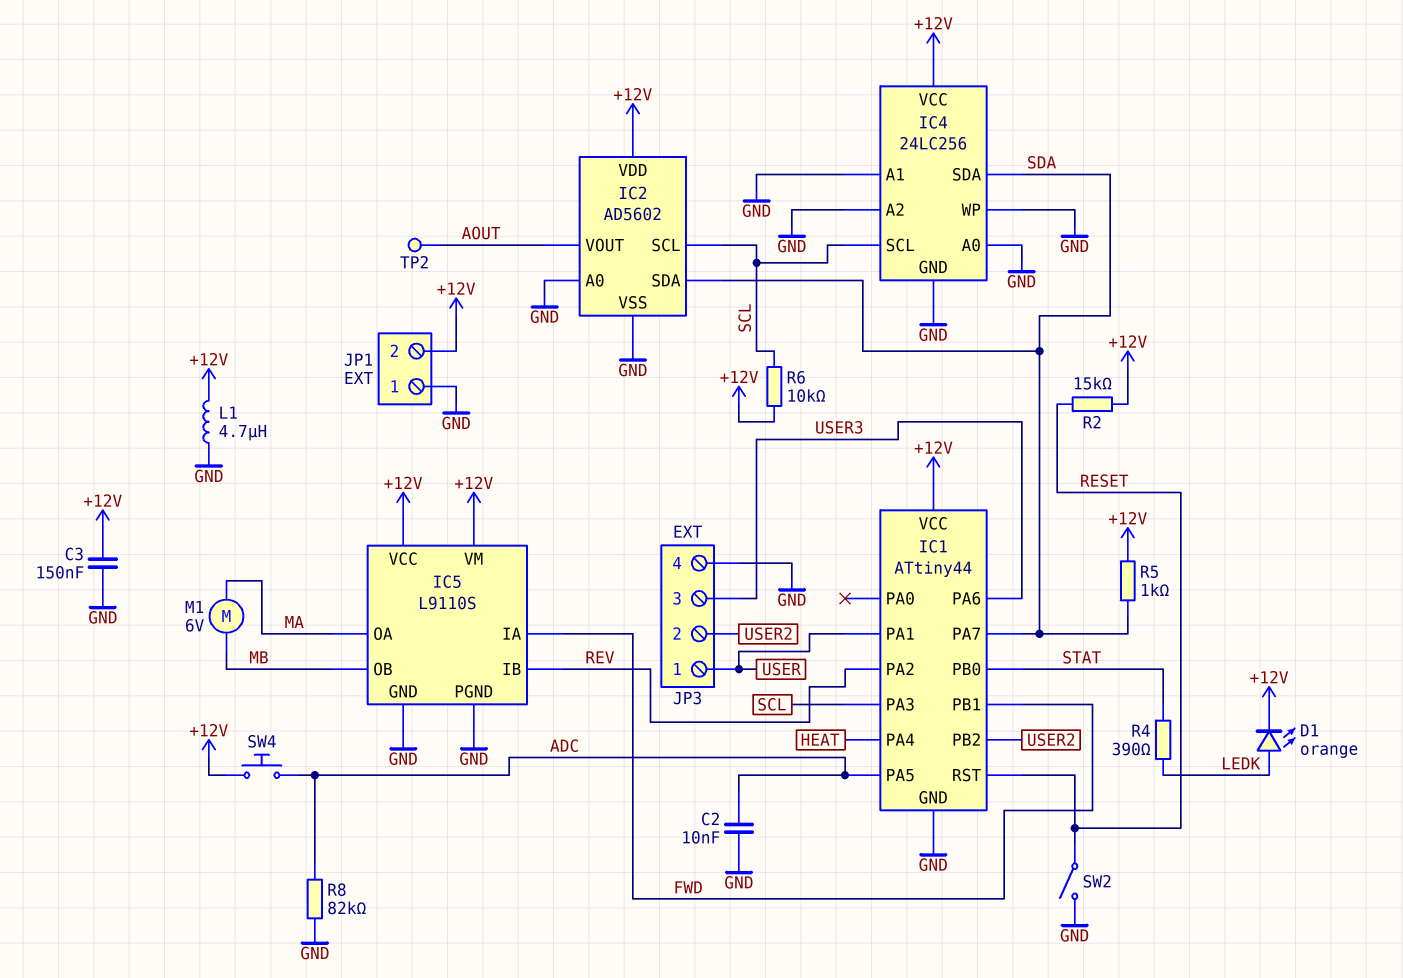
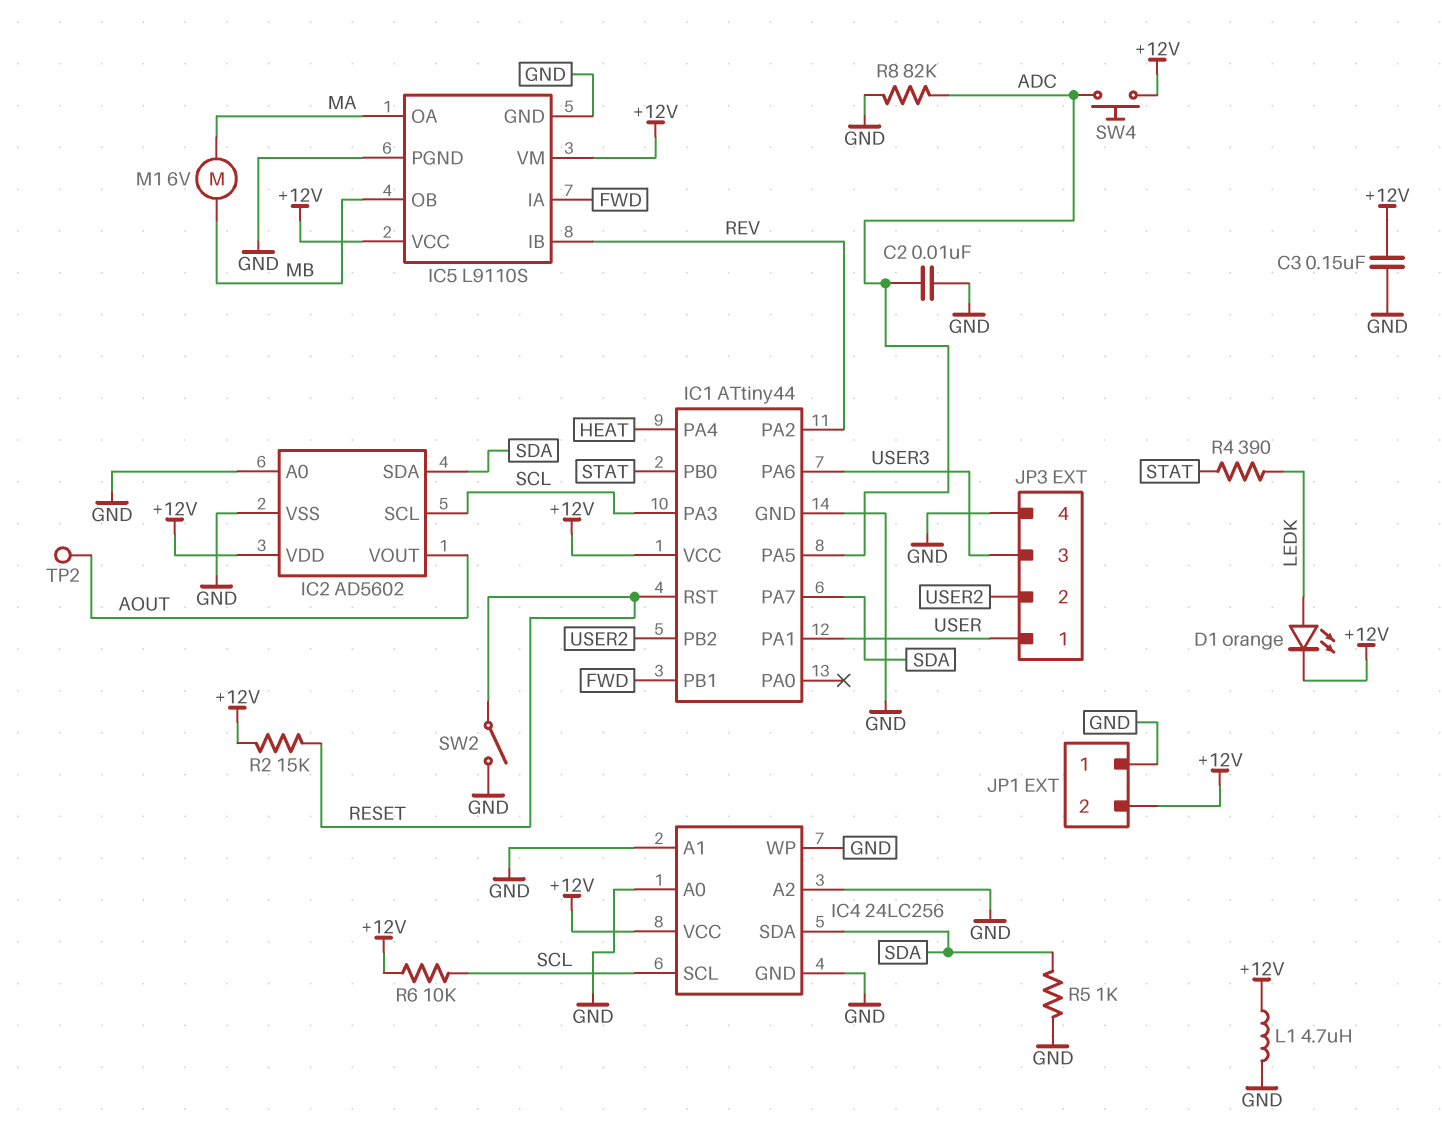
R5: 1k (+12V, SDA) -> 1k (GND, SDA)

